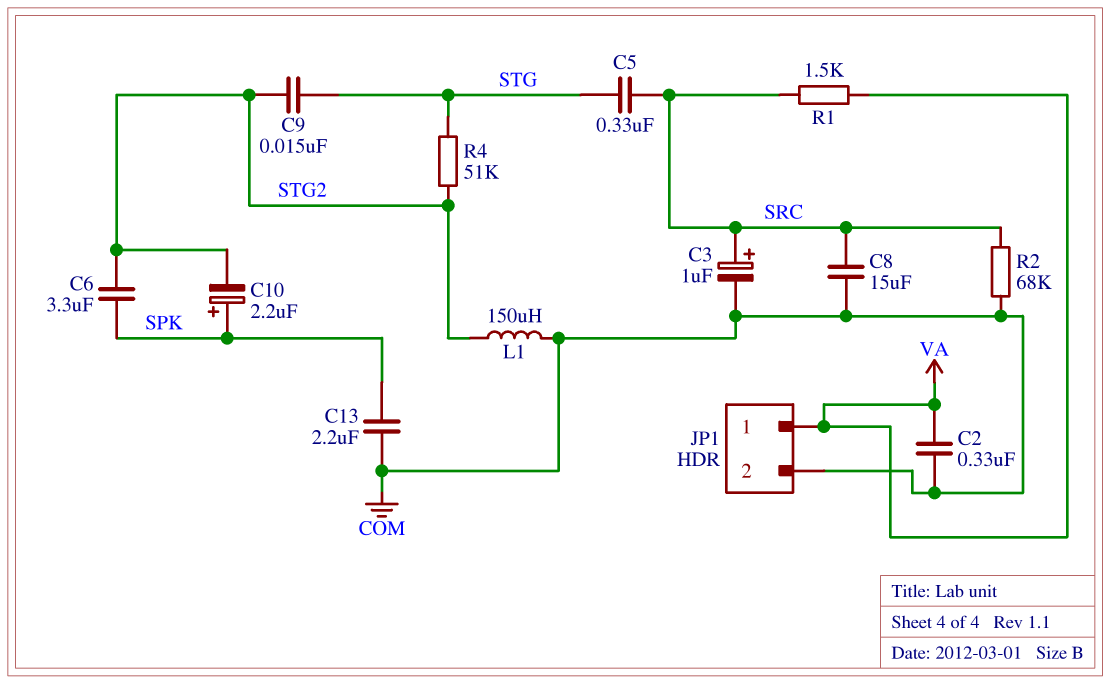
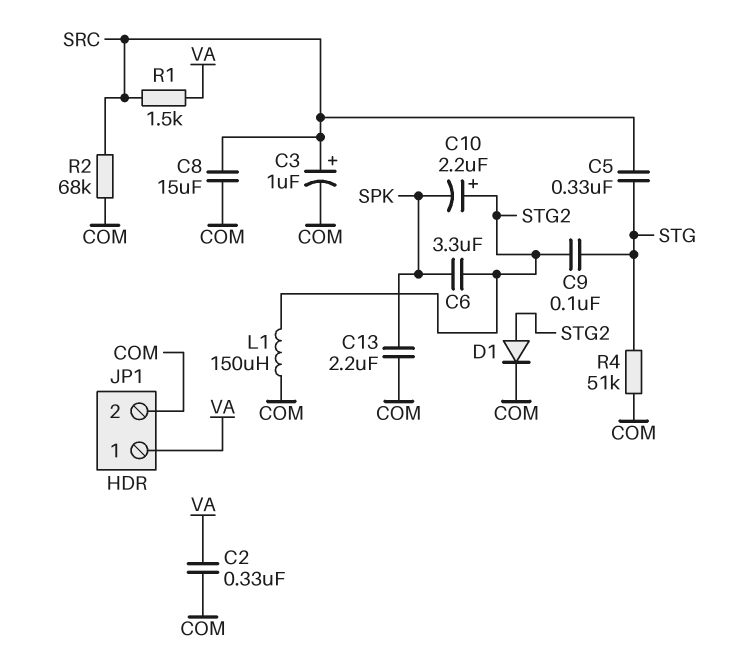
C9: 15nF (STG, STG2) -> 100nF (STG, STG2)
C10: 2.2uF (plus SPK, minus STG2) -> 2.2uF (plus STG2, minus SPK)
D1: none -> diode (A STG2, K COM)
R4: 51k (STG, STG2) -> 51k (COM, STG)

